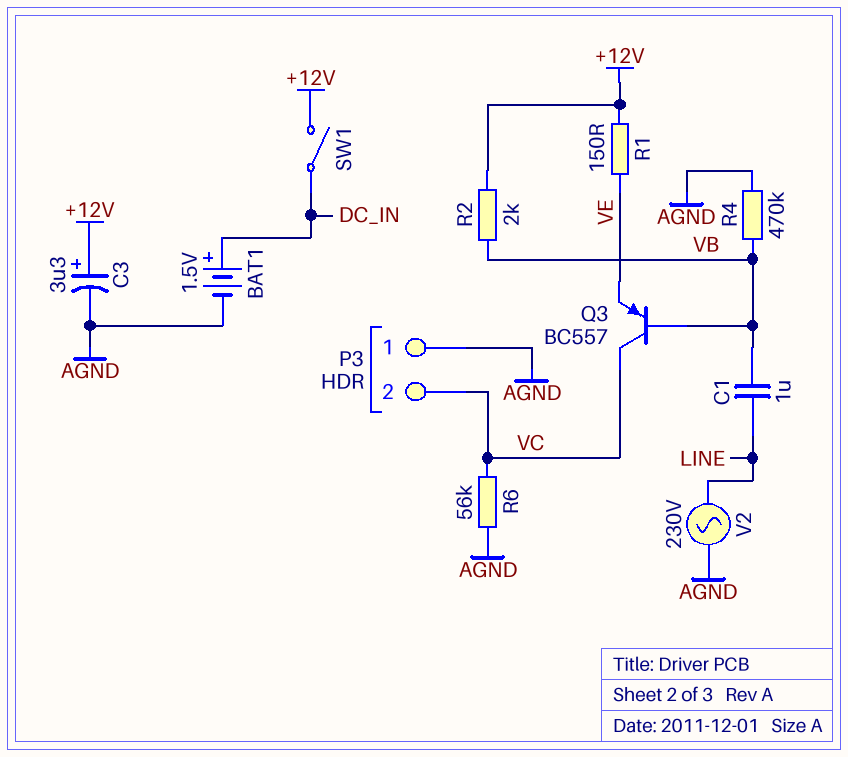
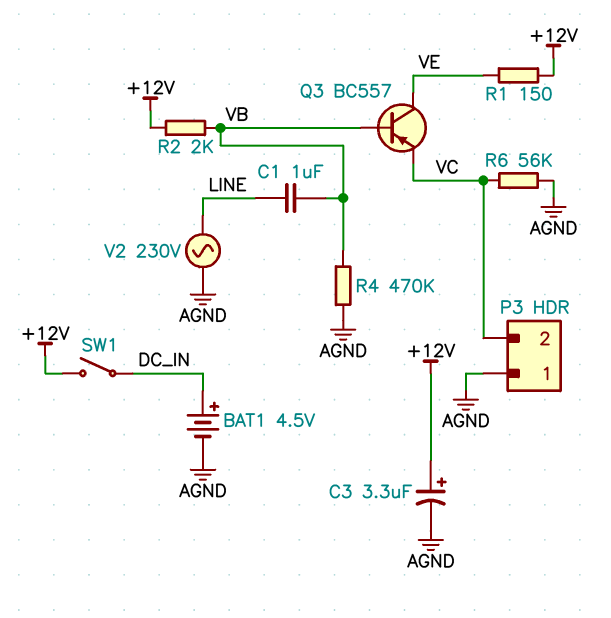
BAT1: 1.5V (plus DC_IN, minus AGND) -> 4.5V (plus DC_IN, minus AGND)
Q3: PNP BC557 (B VB, C VC, E VE) -> PNP BC557 (B VB, C VE, E VC)

